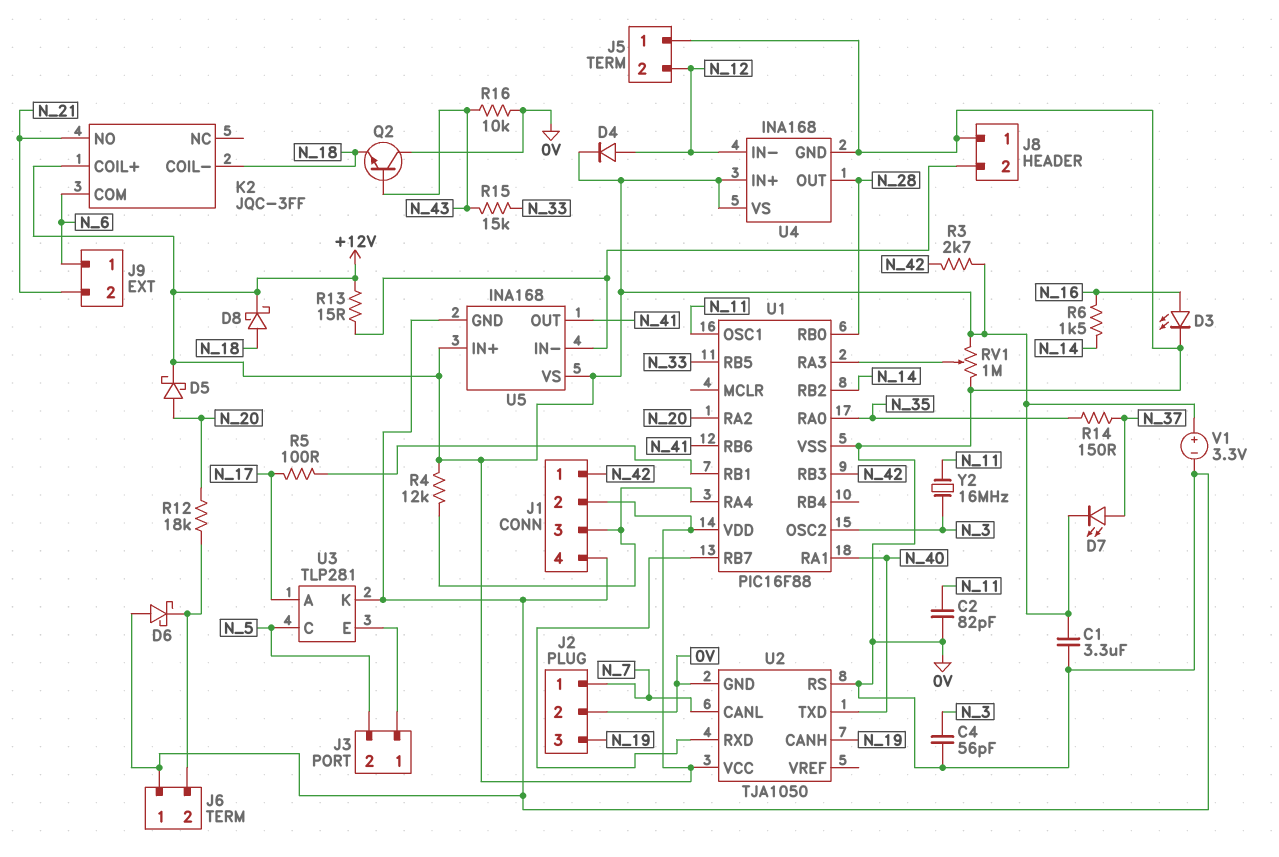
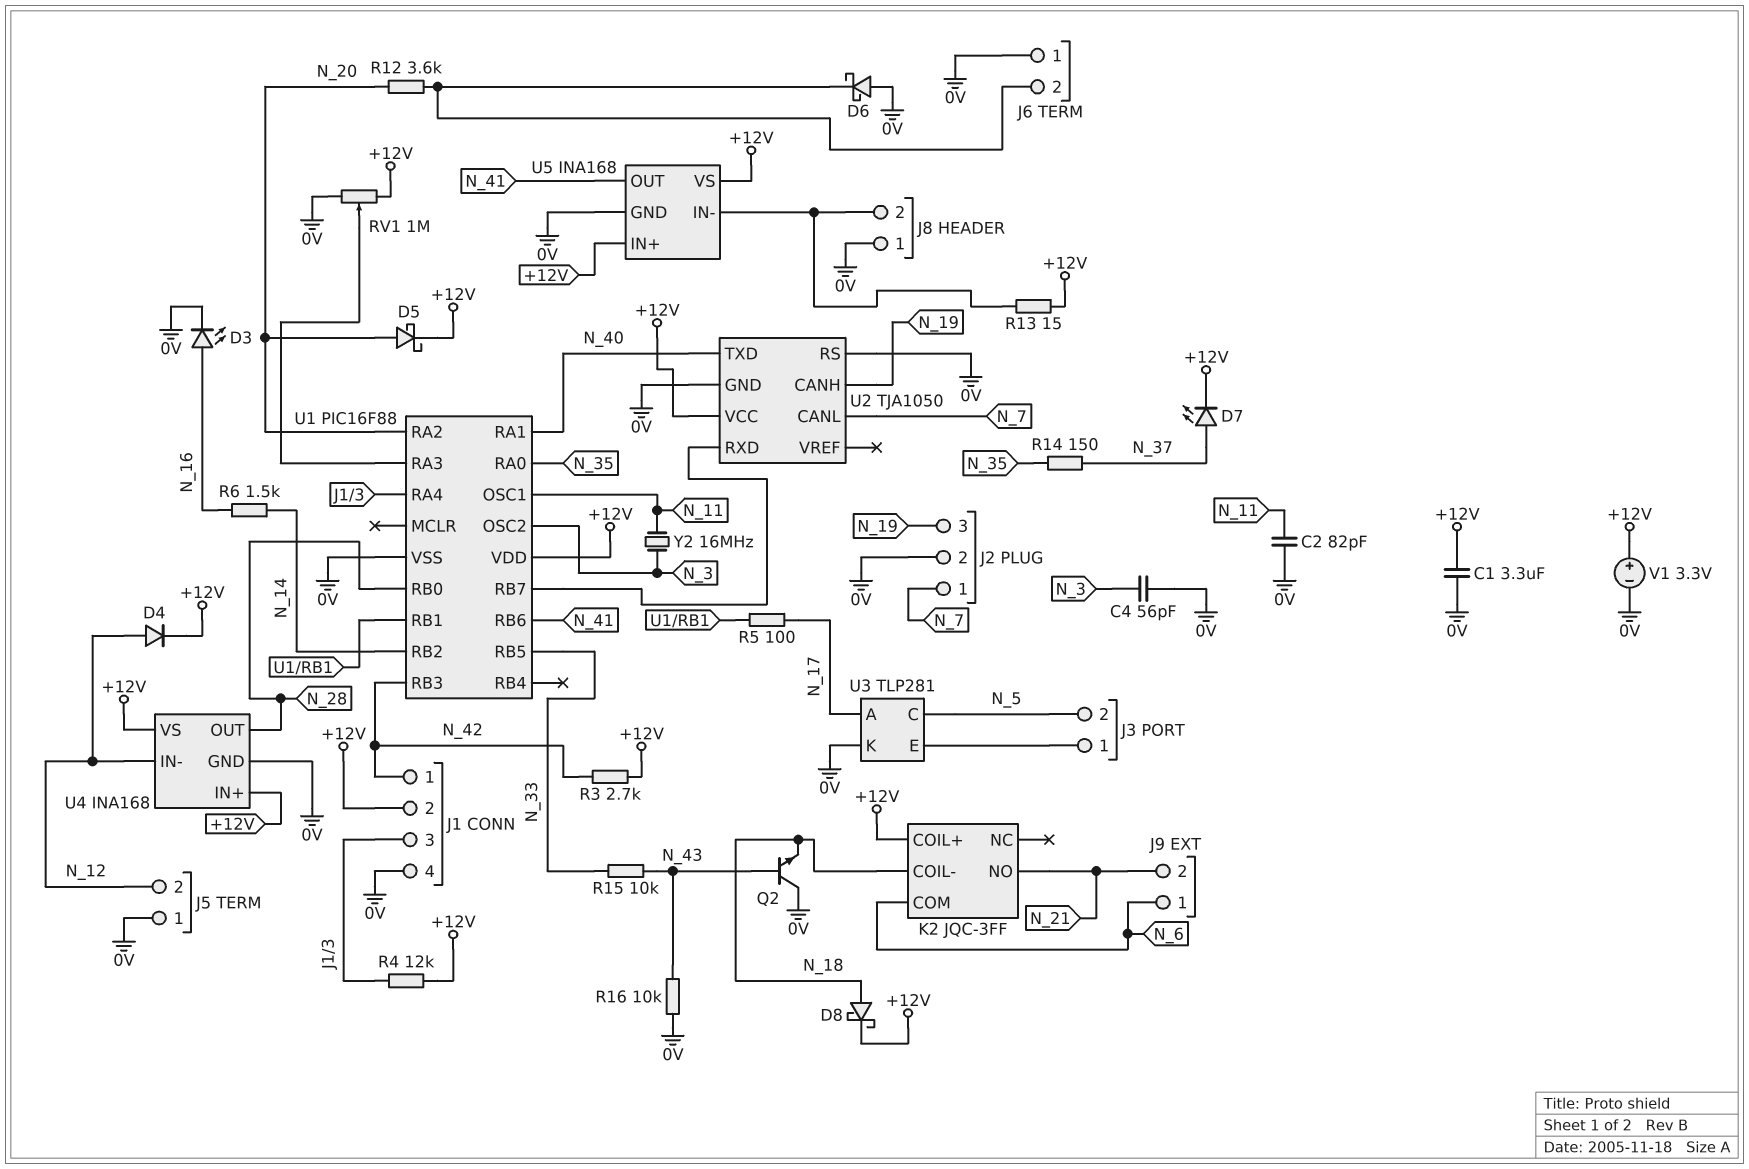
R12: 18k (J6/2, N_20) -> 3.6k (J6/2, N_20)
R15: 15k (N_33, N_43) -> 10k (N_33, N_43)

